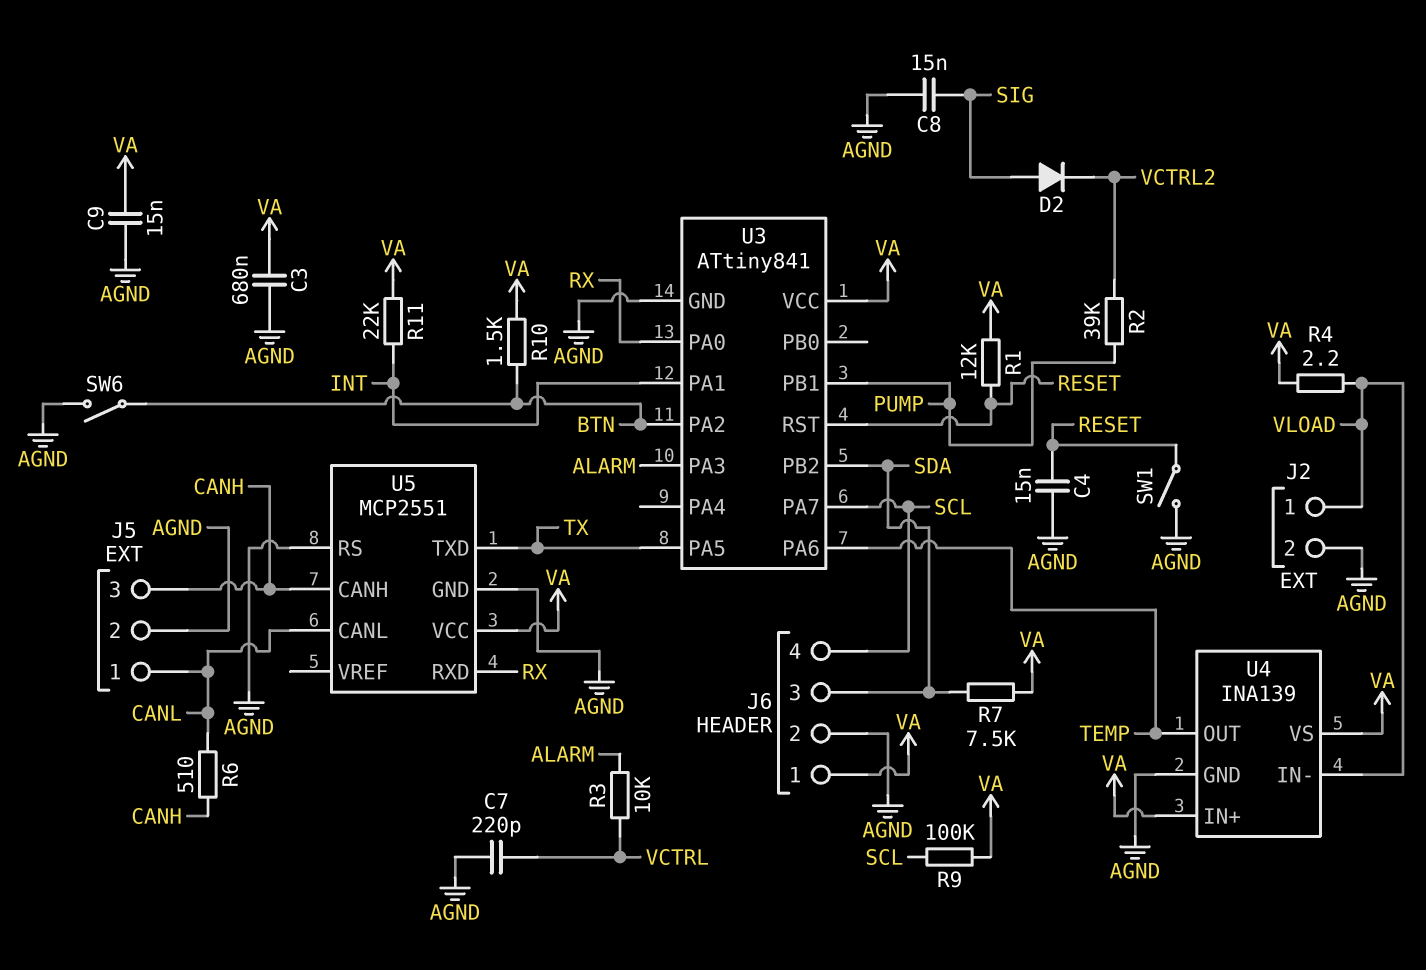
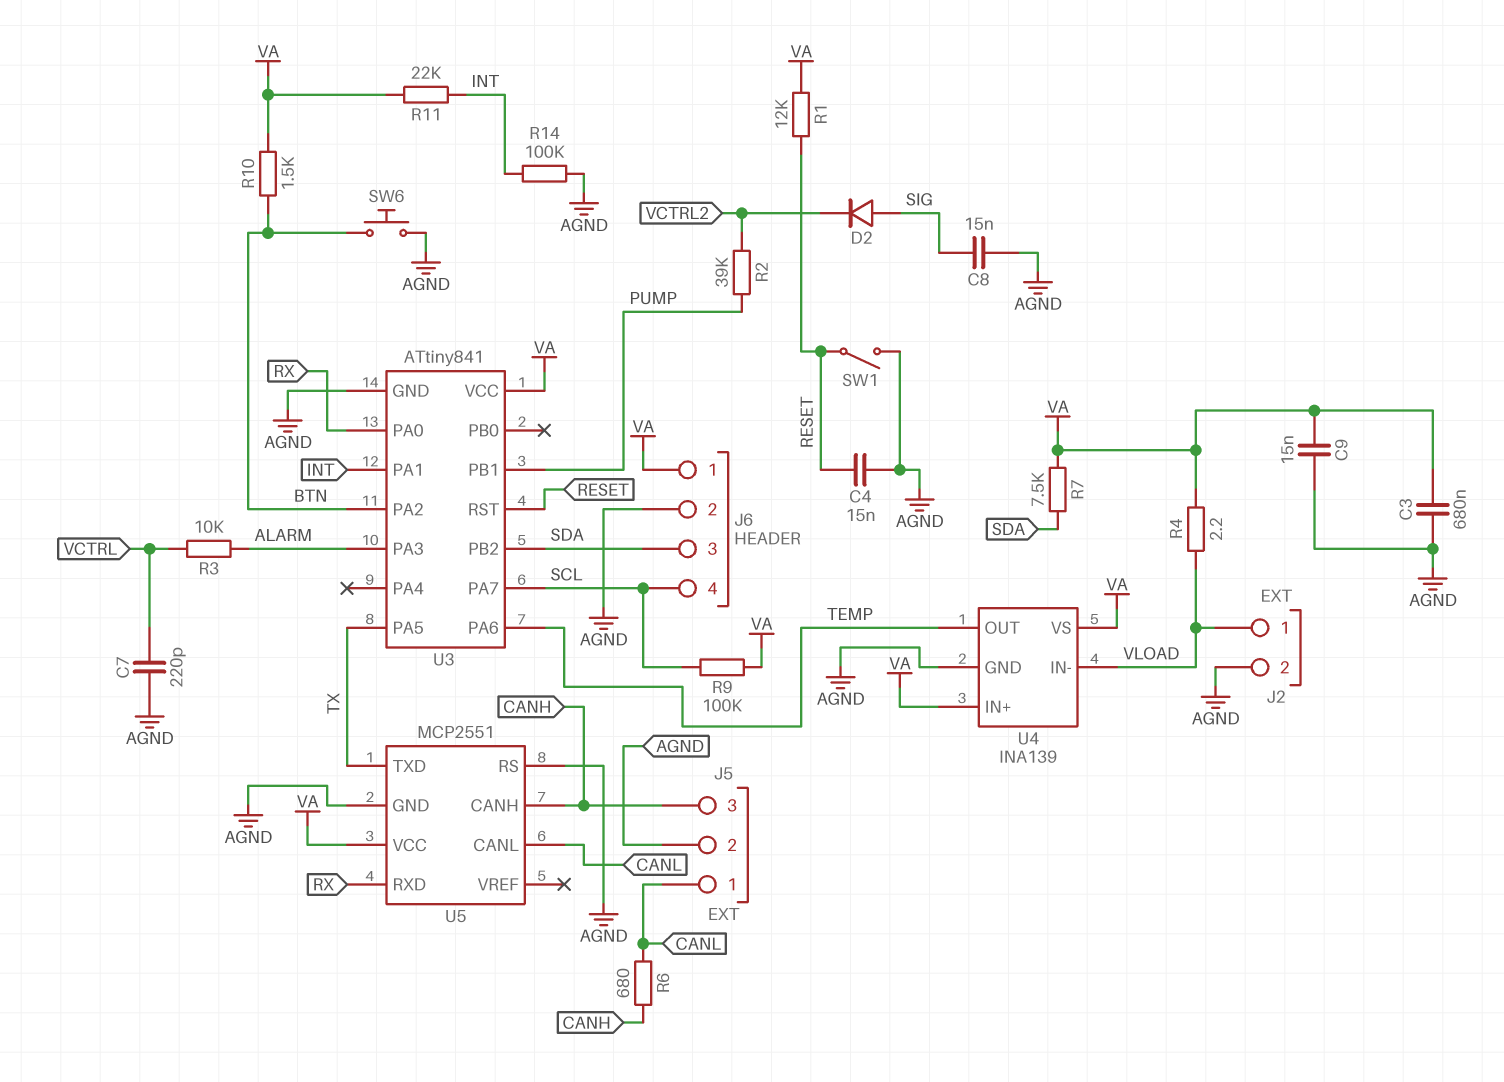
R6: 510 (CANH, CANL) -> 680 (CANH, CANL)
R14: none -> 100k (AGND, INT)
SW6: switch (AGND, BTN) -> button (AGND, BTN)

